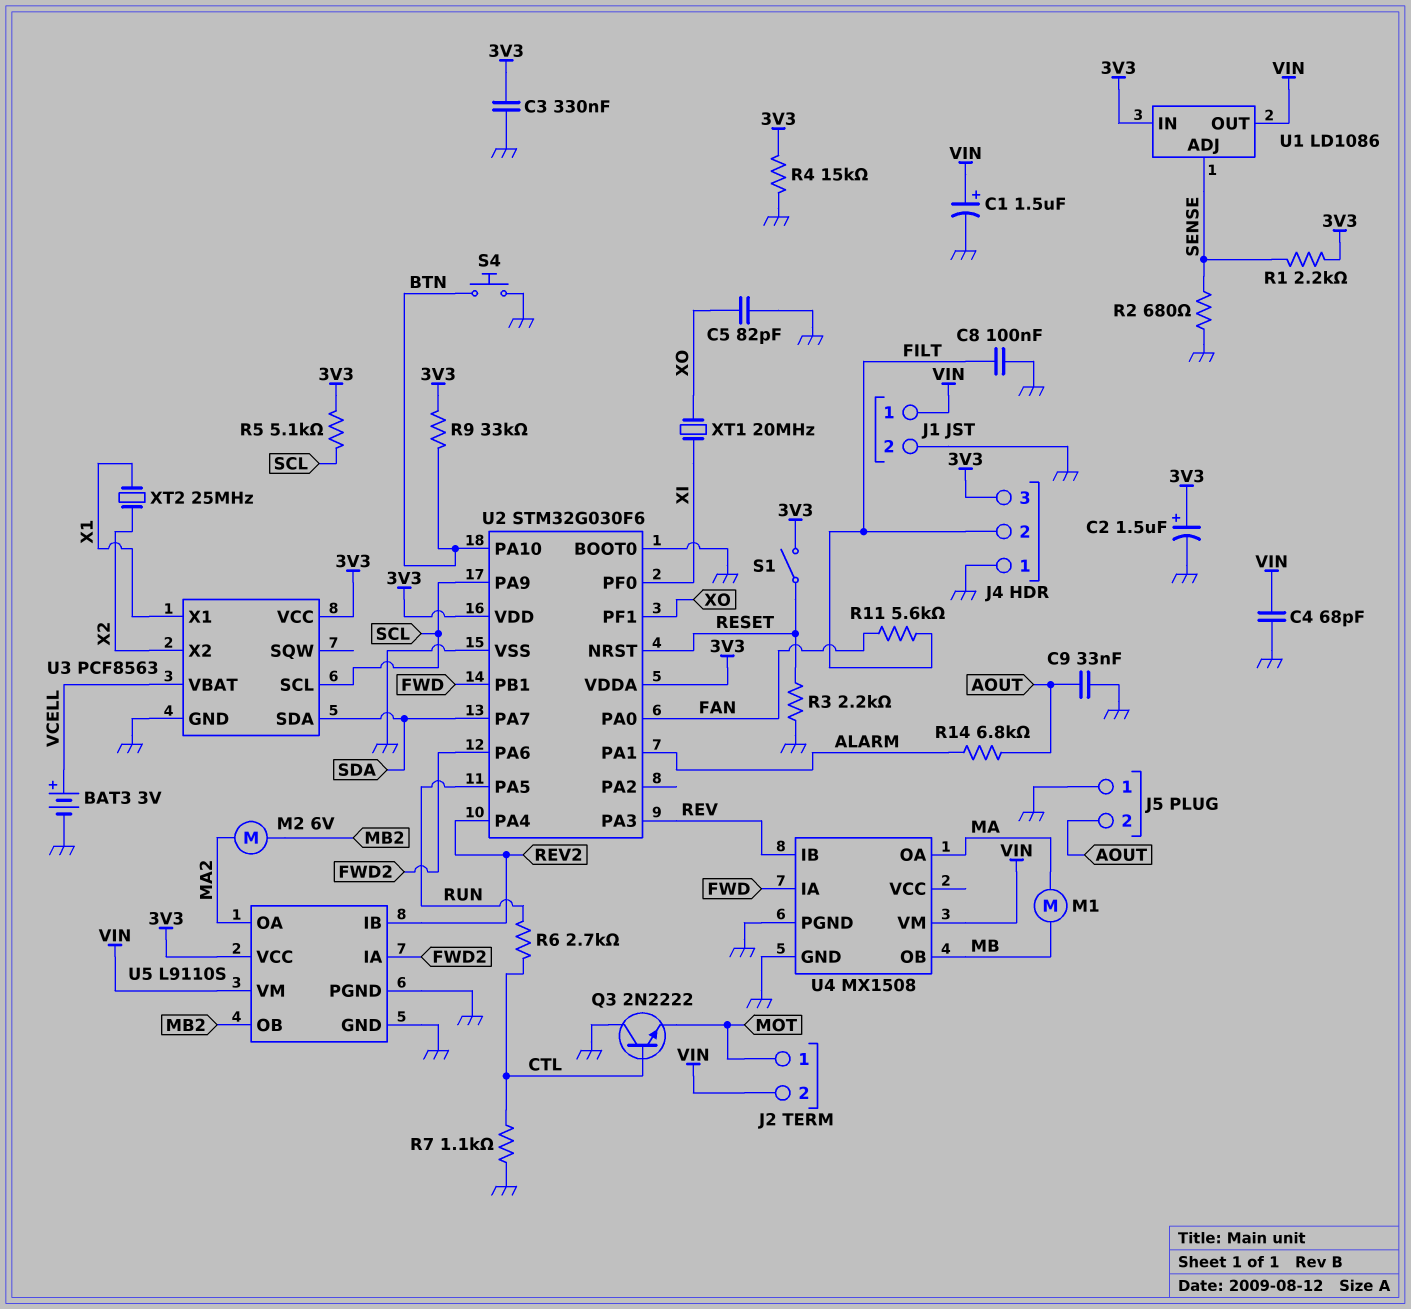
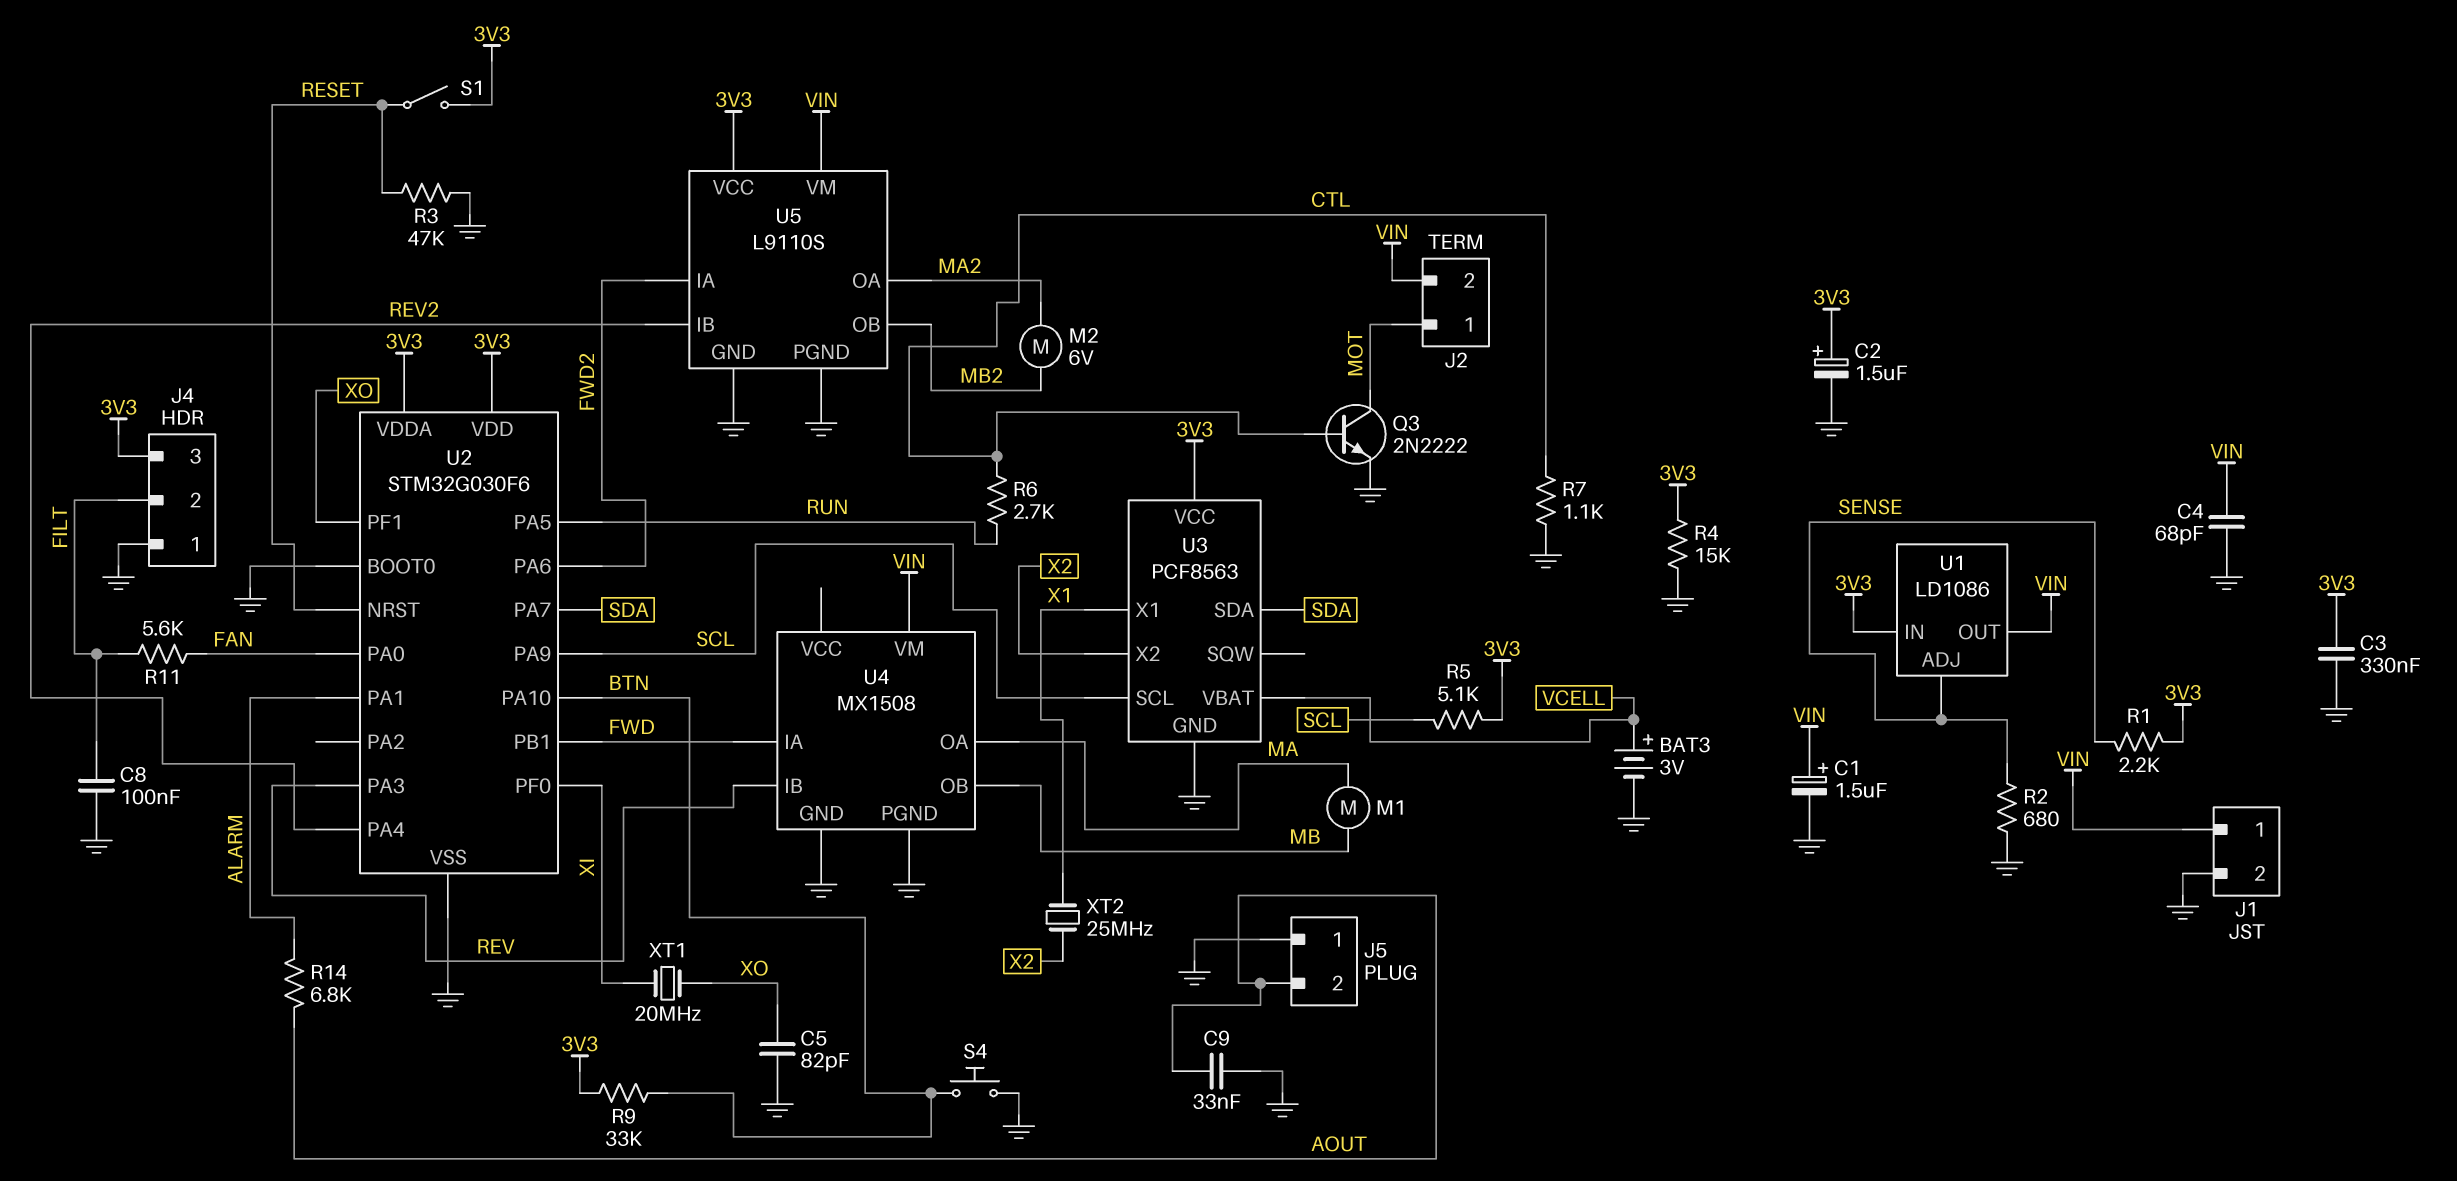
Q3: NPN 2N2222 (B CTL, C GND, E MOT) -> NPN 2N2222 (B CTL, C MOT, E GND)
R3: 2.2k (GND, RESET) -> 47k (GND, RESET)

